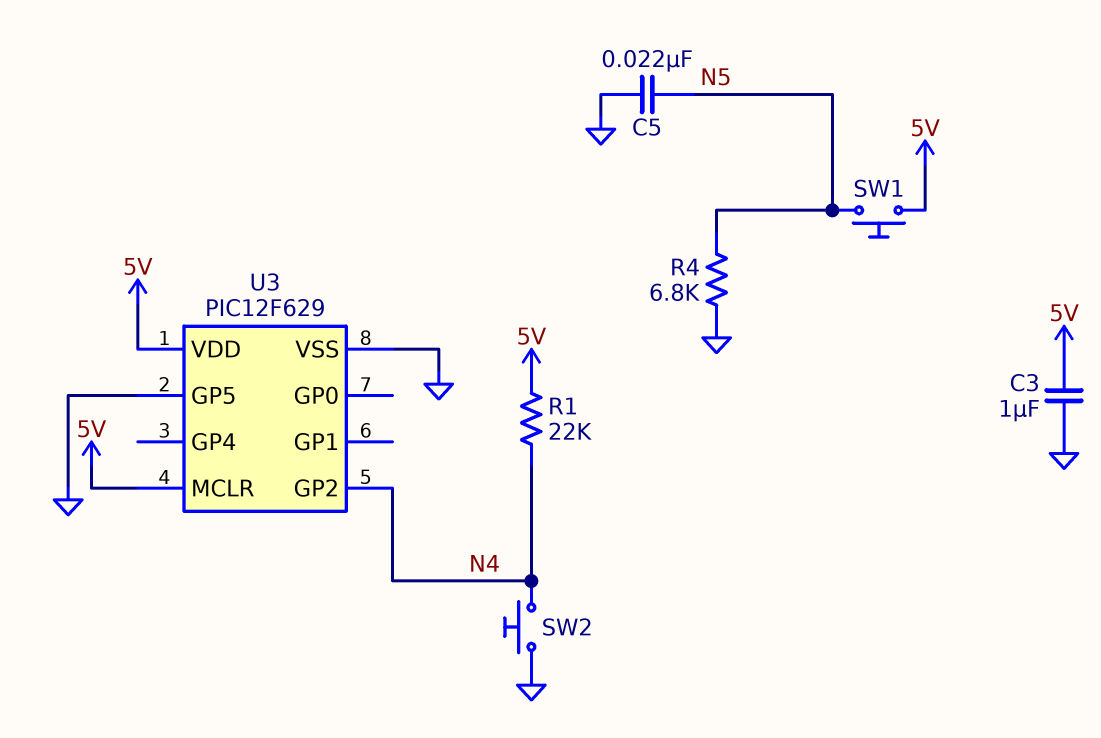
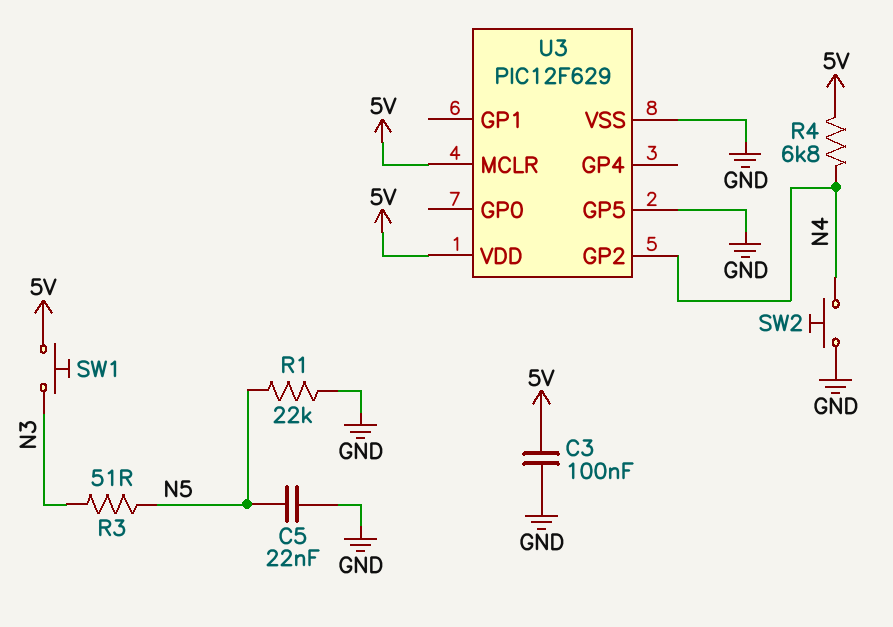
C3: 1uF (5V, GND) -> 100nF (5V, GND)
R1: 22k (5V, N4) -> 22k (GND, N5)
R3: none -> 51 (N3, N5)
R4: 6.8k (GND, N5) -> 6.8k (5V, N4)
SW1: button (5V, N5) -> button (5V, N3)

